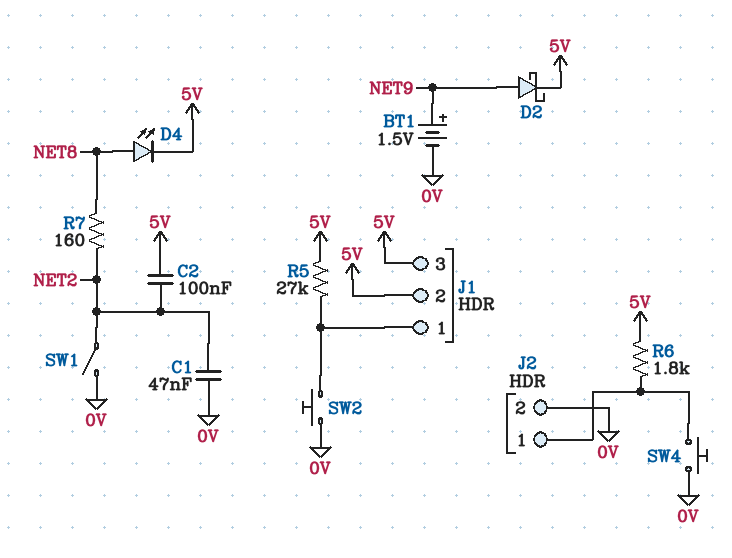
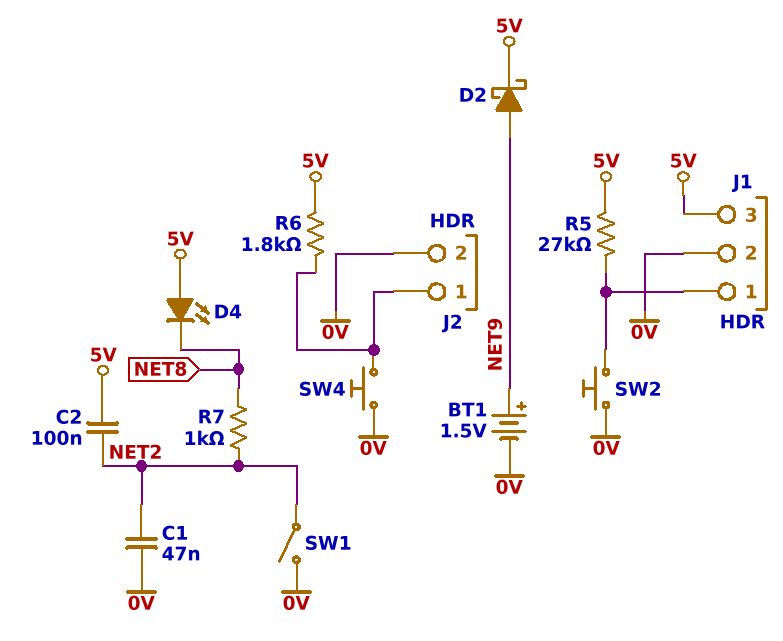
D4: LED (A NET8, K 5V) -> LED (A 5V, K NET8)
J1 pin 2: 5V -> 0V
R7: 160 (NET2, NET8) -> 1k (NET2, NET8)

